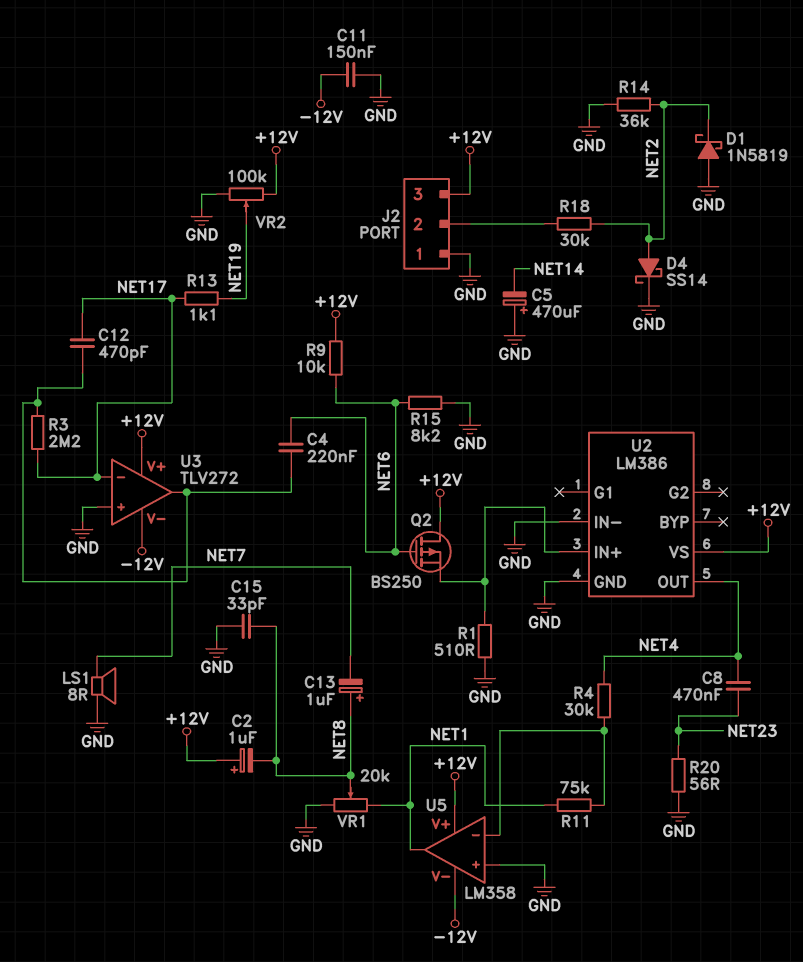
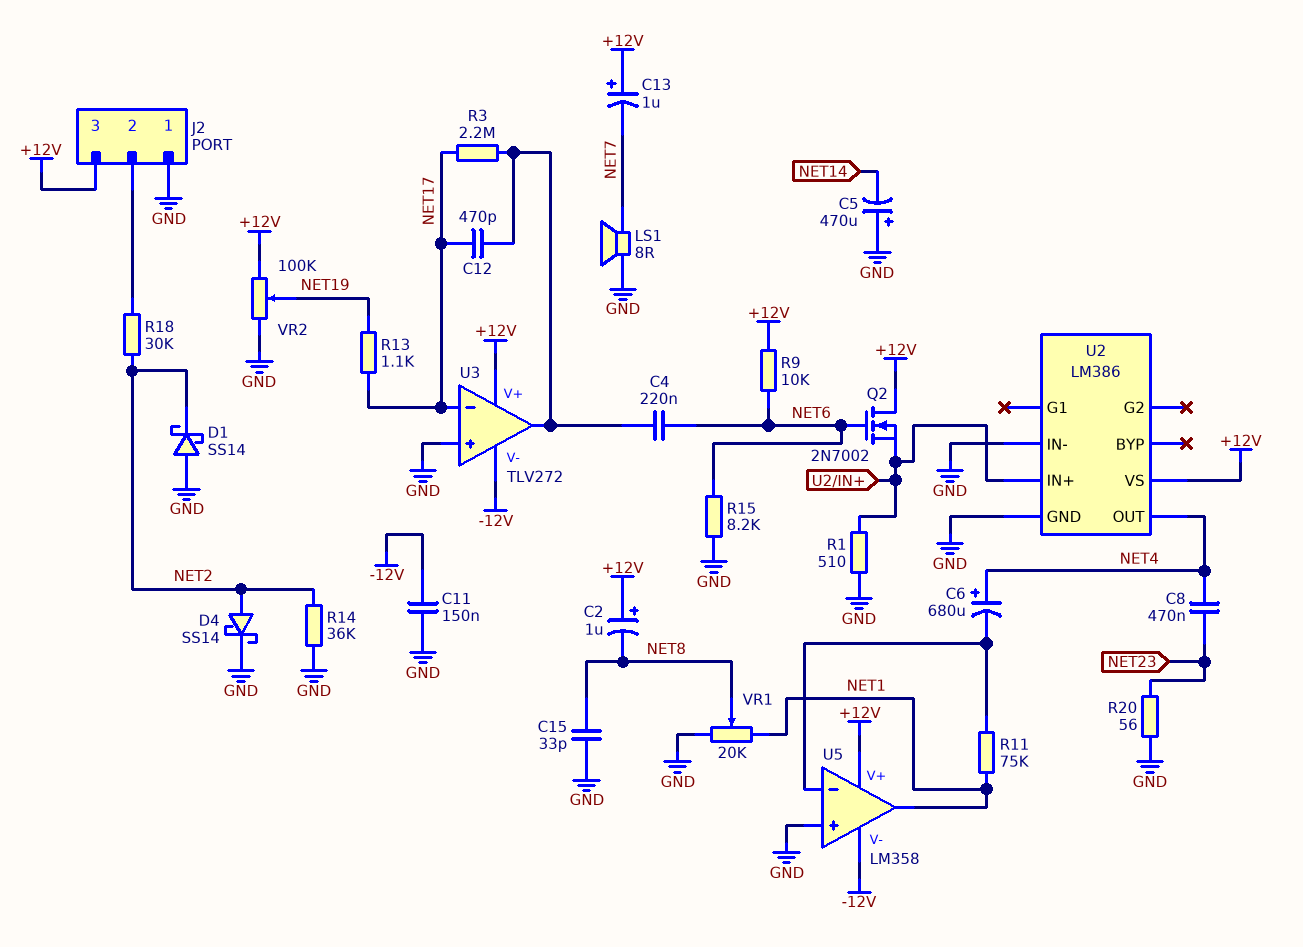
C6: none -> 680uF (plus NET4, minus U5/in-)
C13: 1uF (plus NET8, minus NET7) -> 1uF (plus +12V, minus NET7)
D1: schottky 1N5819 (A GND, K NET2) -> schottky SS14 (A GND, K NET2)
Q2: PMOS BS250 (G NET6, D +12V, S U2/IN+) -> NMOS 2N7002 (G NET6, D +12V, S U2/IN+)
R4: 30k (NET4, U5/in-) -> none

